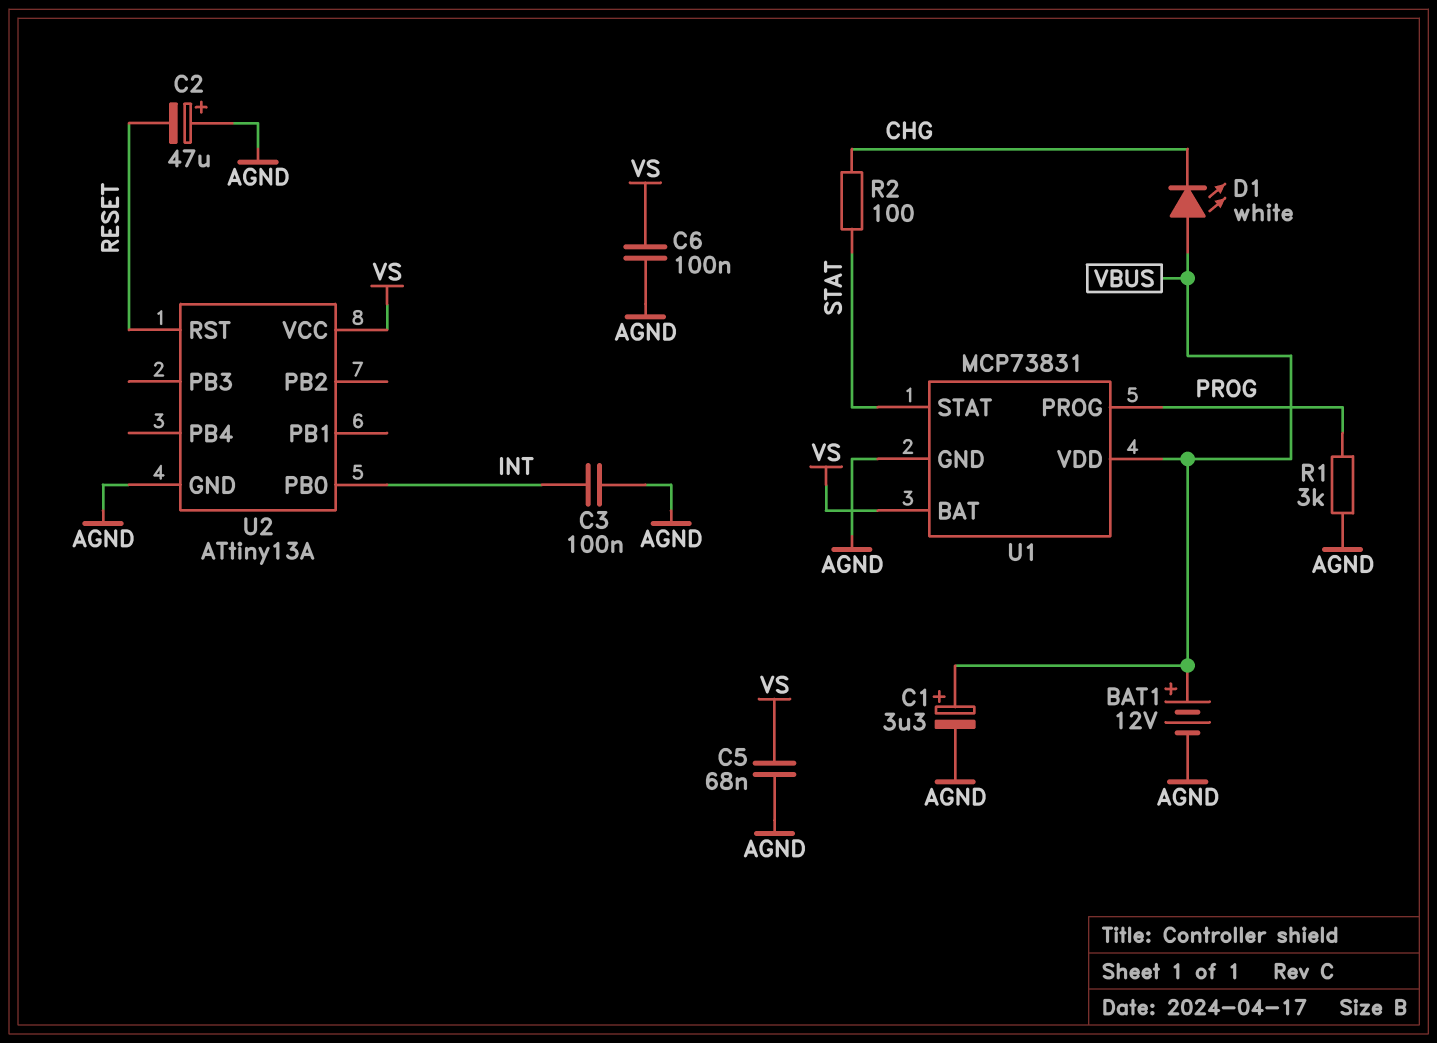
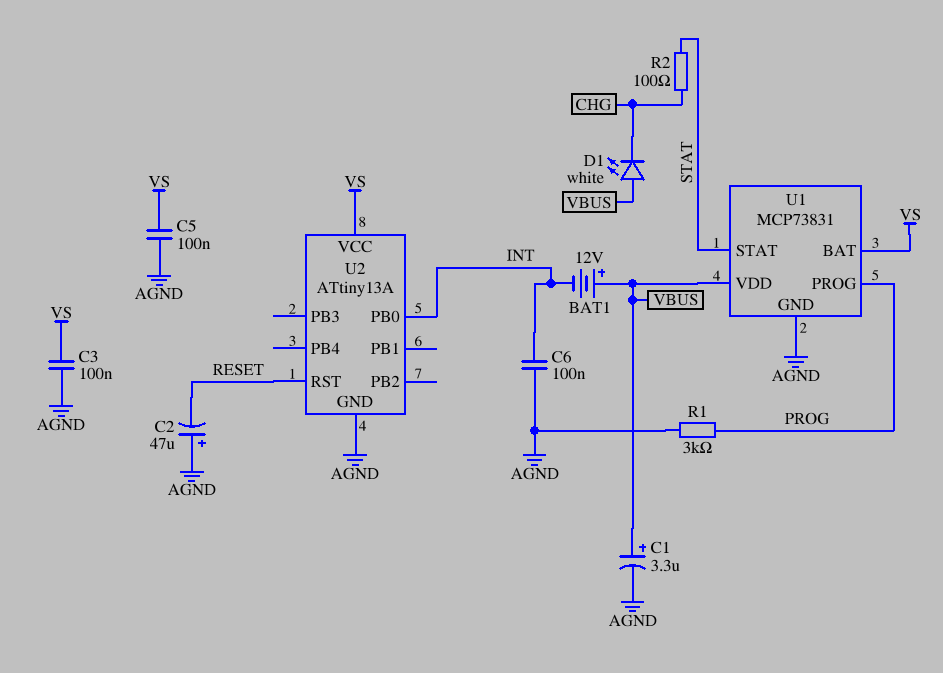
BAT1: 12V (plus VBUS, minus AGND) -> 12V (plus VBUS, minus INT)
C3: 100nF (AGND, INT) -> 100nF (AGND, VS)
C5: 68nF (AGND, VS) -> 100nF (AGND, VS)
C6: 100nF (AGND, VS) -> 100nF (AGND, INT)

